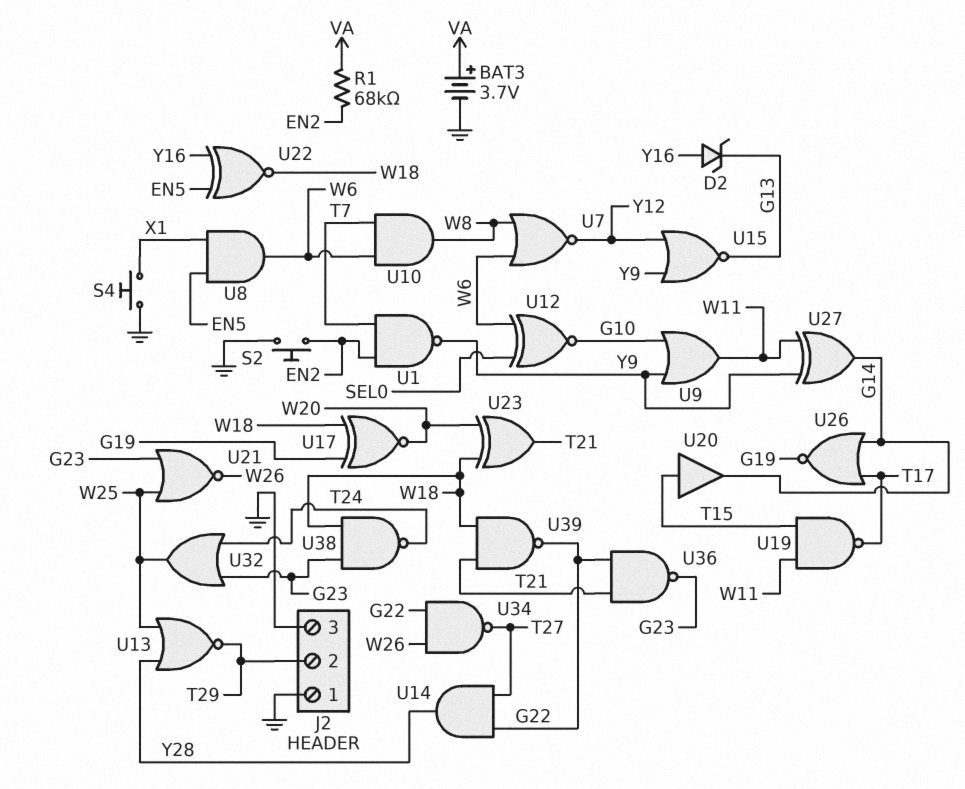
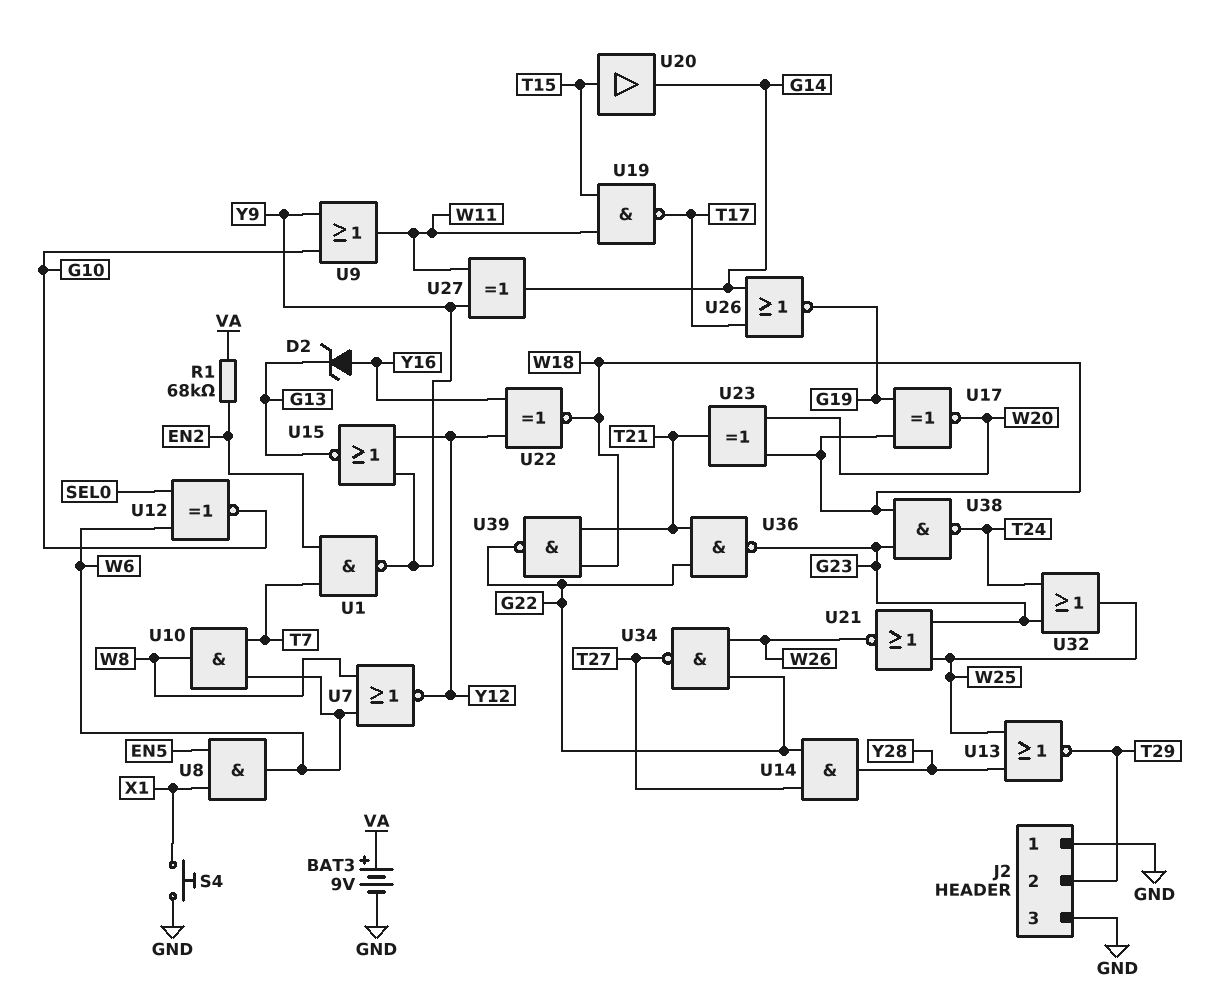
BAT3: 3.7V (plus VA, minus GND) -> 9V (plus VA, minus GND)
S2: button (EN2, GND) -> none
U22: XNOR (in EN5, in Y16, out W18) -> XNOR (in Y12, in Y16, out W18)

